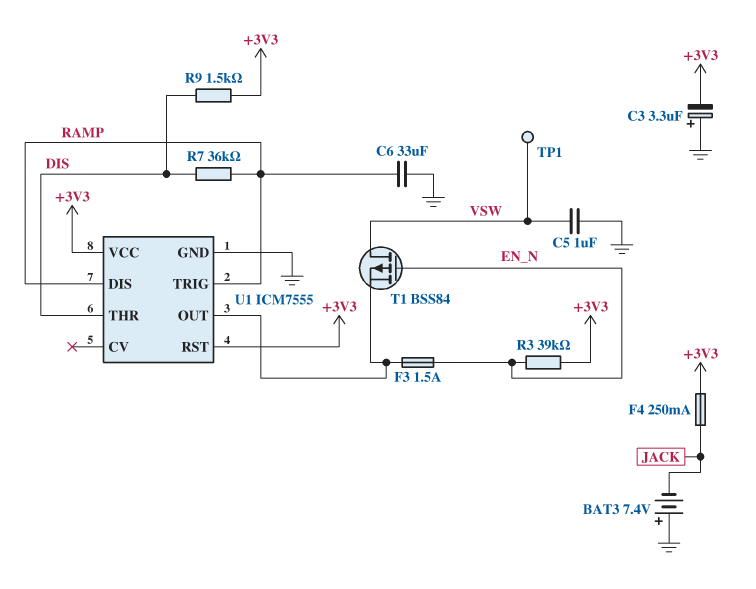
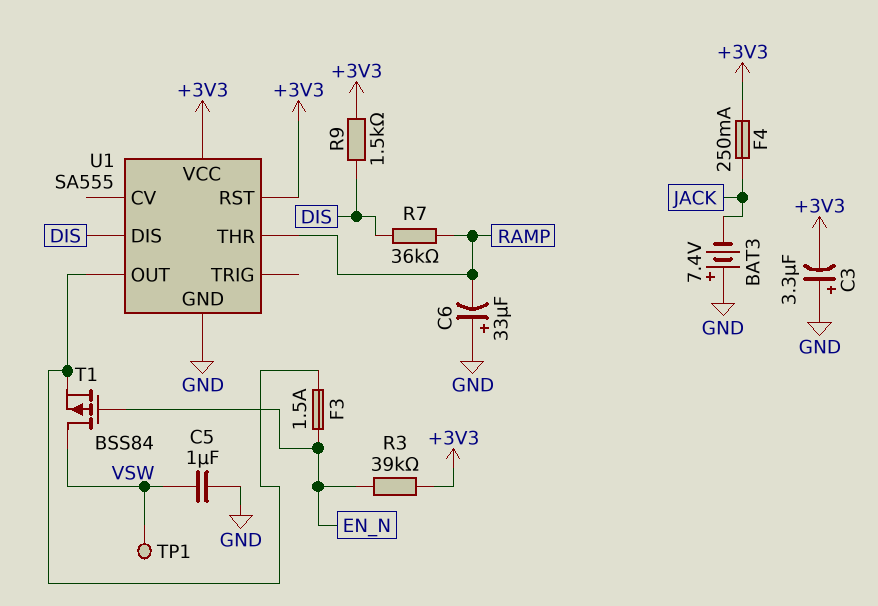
C6: 33uF (GND, RAMP) -> 33uF (plus GND, minus RAMP)
U1: ICM7555 -> SA555
U1 pin DIS: RAMP -> DIS
U1 pin THR: DIS -> RAMP
U1 pin TRIG: RAMP -> none

